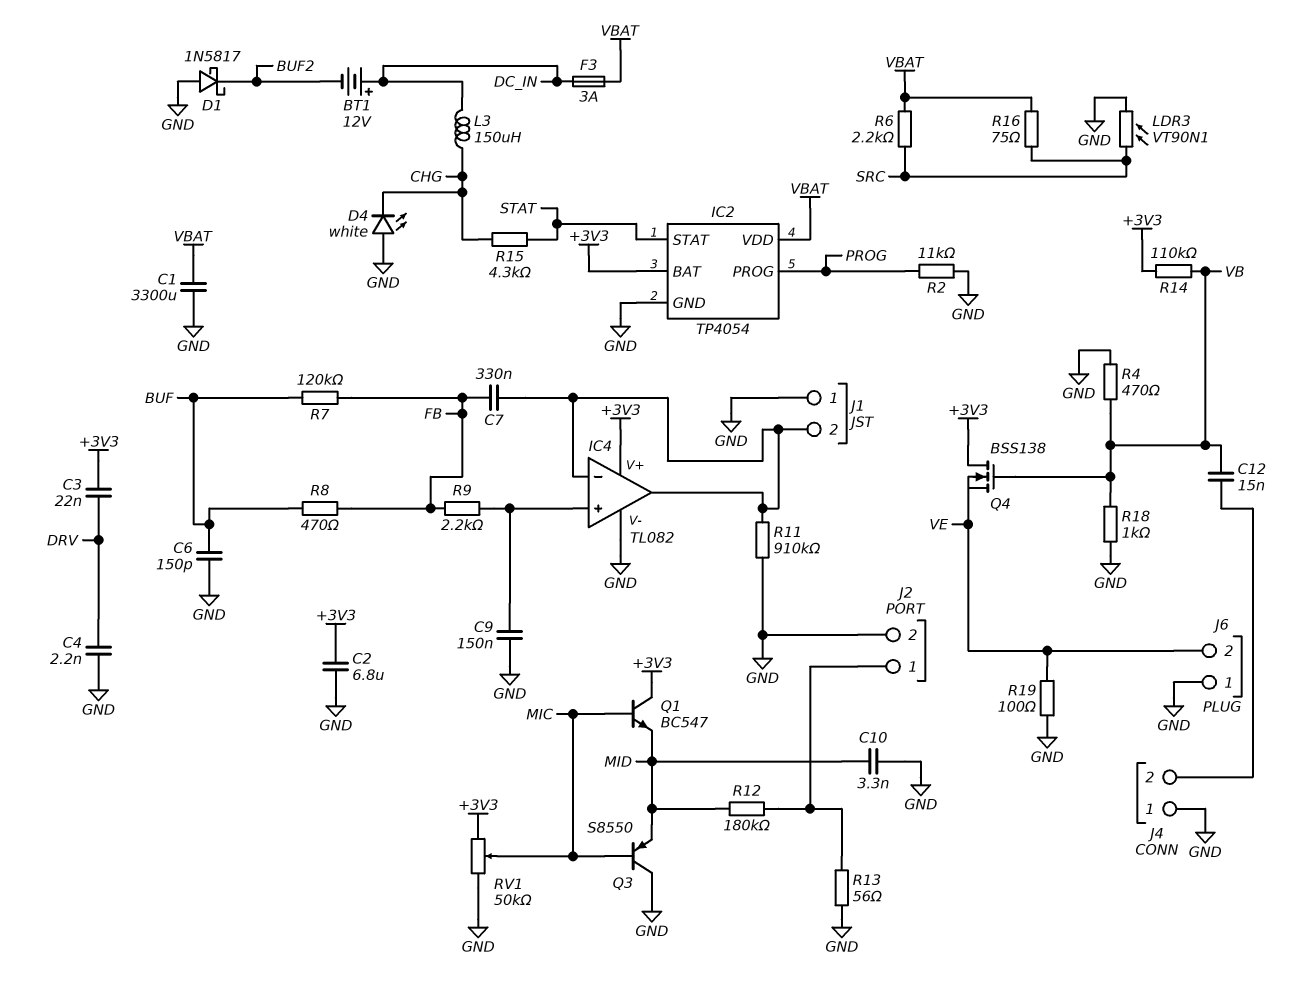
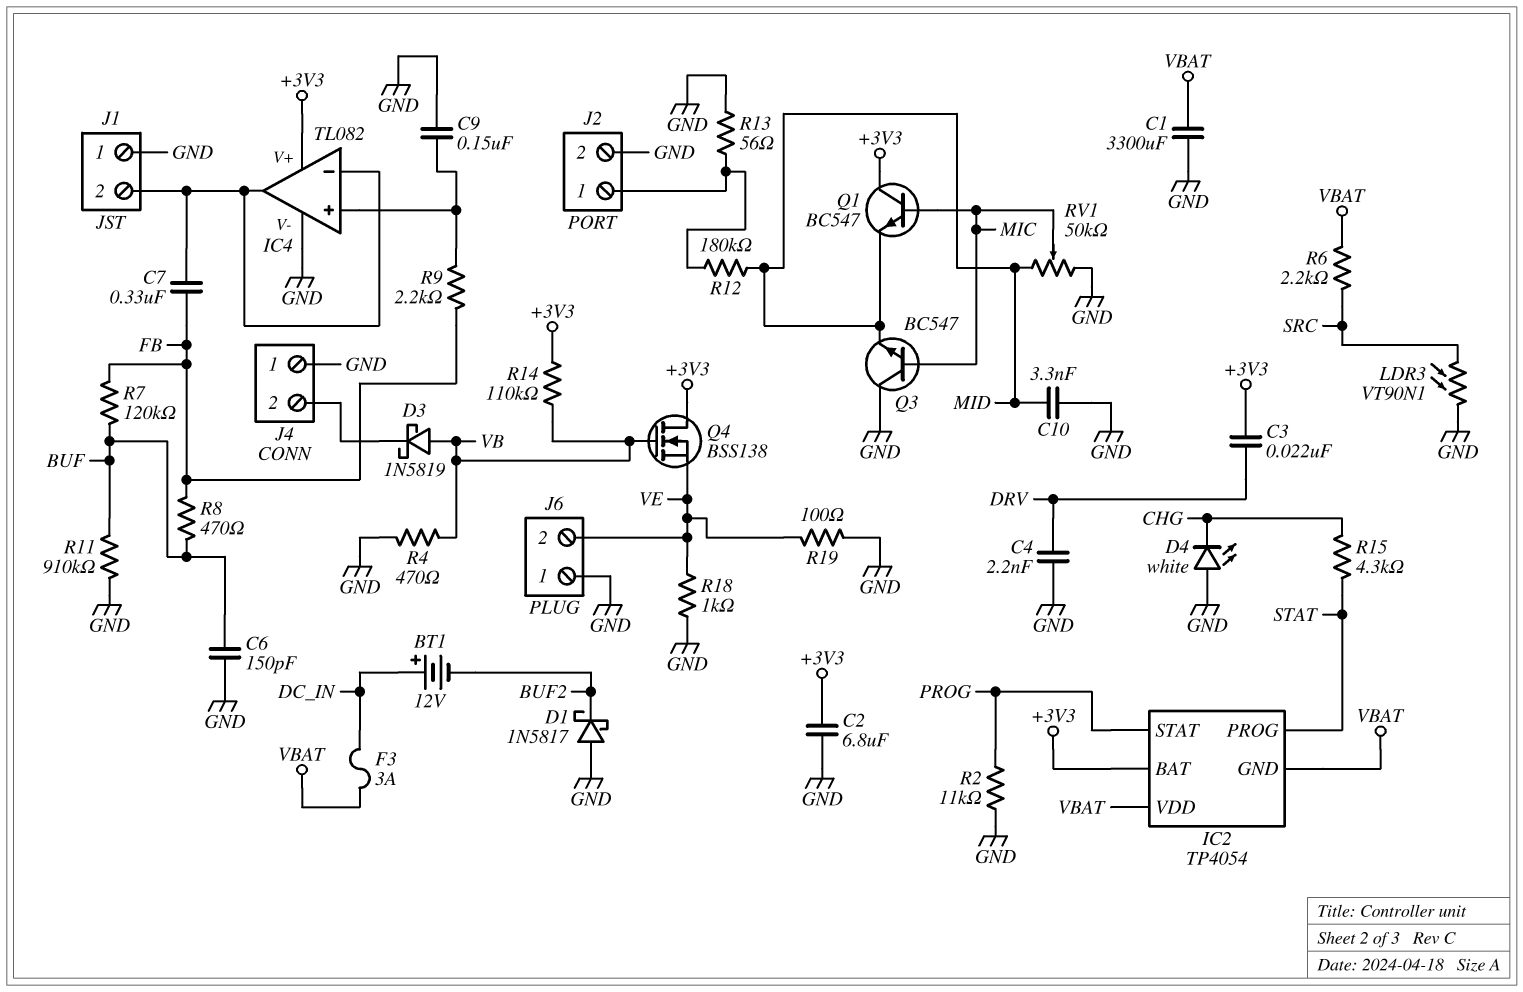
C12: 15nF (J4/2, VB) -> none
D3: none -> schottky 1N5819 (A VB, K J4/2)
IC2 pin GND: GND -> VBAT
IC2 pin PROG: PROG -> STAT
IC2 pin STAT: STAT -> PROG
L3: 150uH (CHG, DC_IN) -> none
Q3: PNP S8550 (B MIC, C GND, E MID) -> NPN BC547 (B MIC, C GND, E MID)
R11: 910k (GND, IC4/in-) -> 910k (BUF, GND)
R16: 75 (SRC, VBAT) -> none
R18: 1k (GND, VB) -> 1k (GND, VE)
RV1: 50k (+3V3, GND, wiper MIC) -> 50k (GND, MID, wiper MIC)

